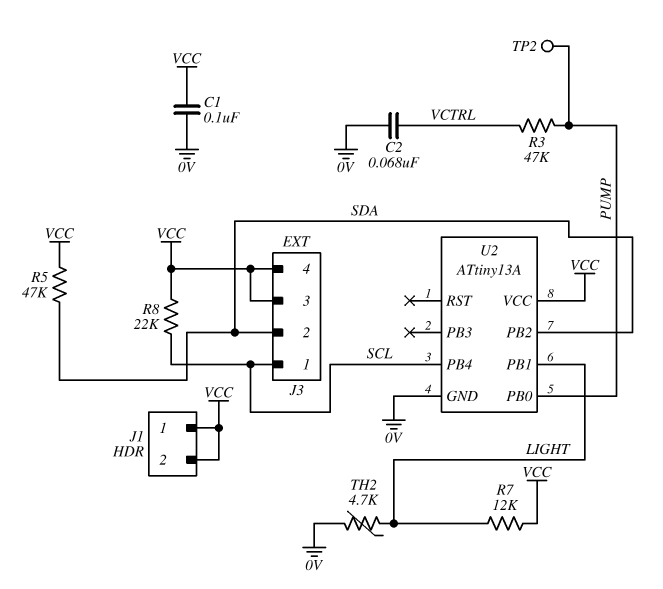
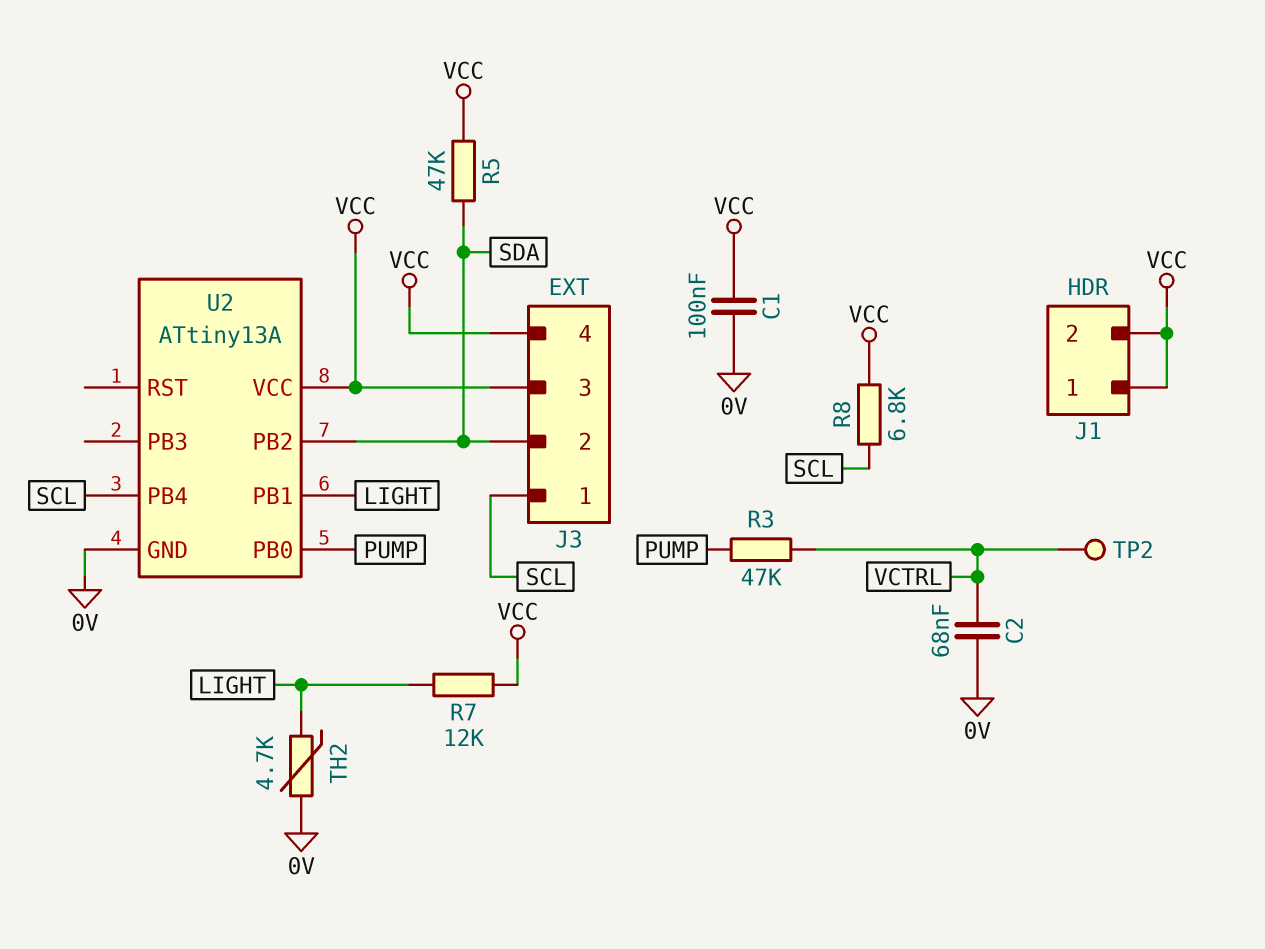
R8: 22k (SCL, VCC) -> 6.8k (SCL, VCC)
TP2: test point (PUMP) -> test point (VCTRL)

